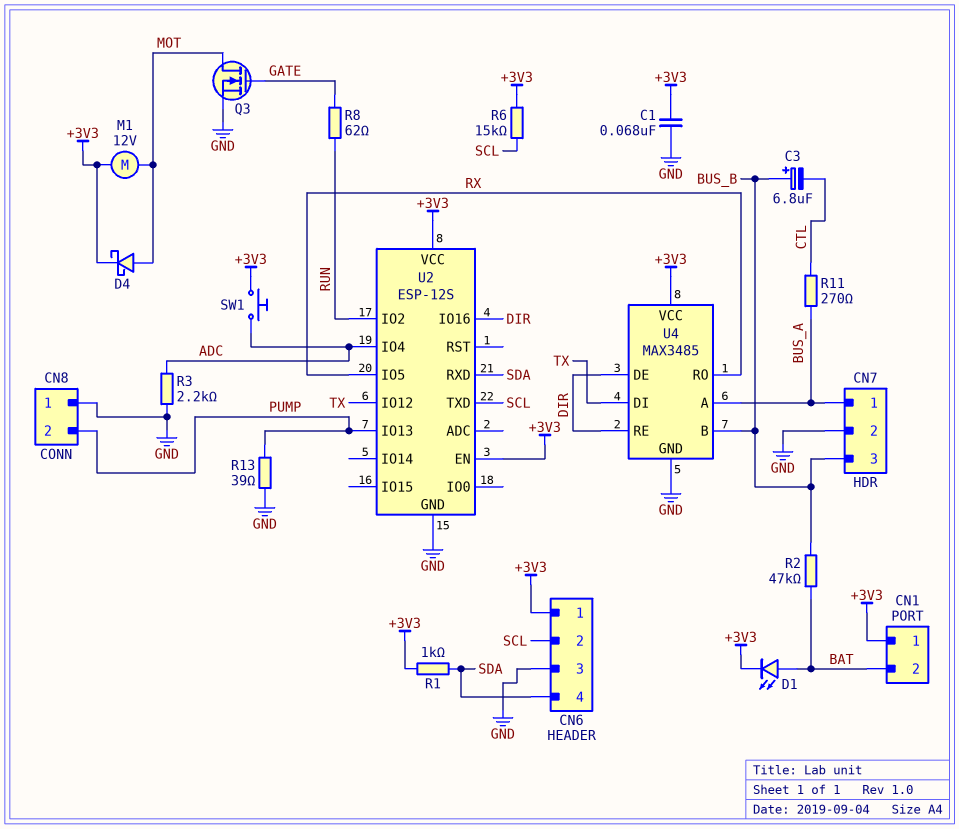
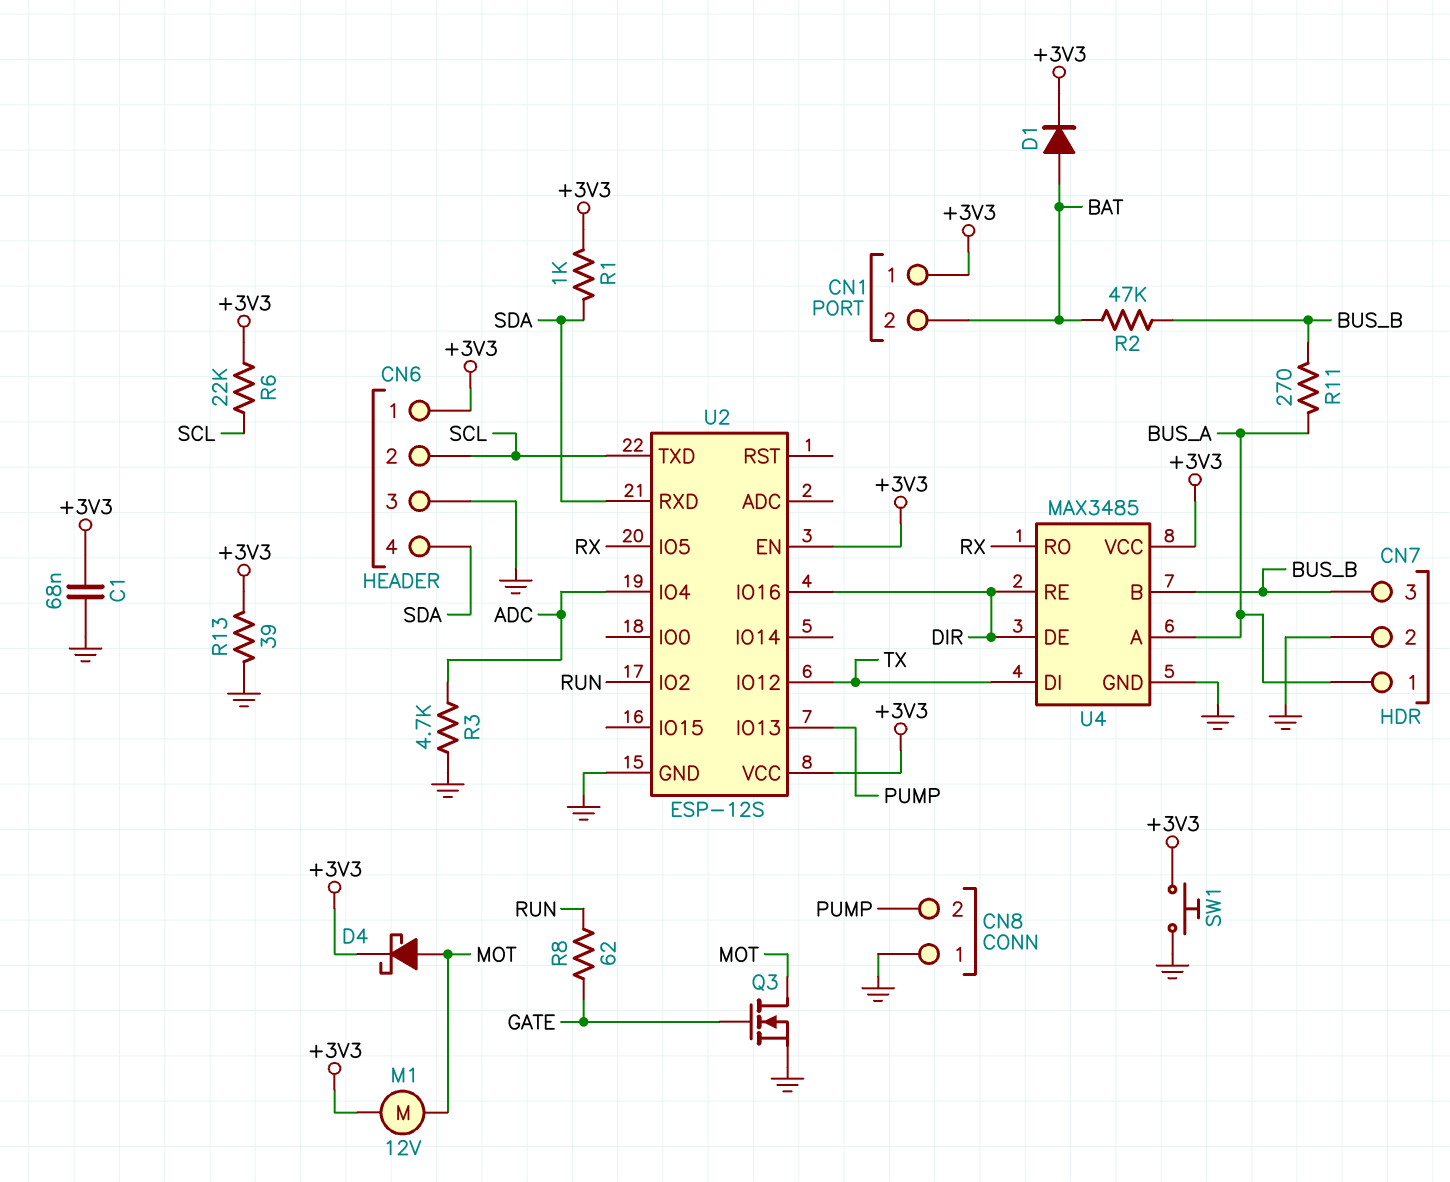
C3: 6.8uF (plus BUS_B, minus CTL) -> none
D1: LED (A BAT, K +3V3) -> diode (A BAT, K +3V3)
R3: 2.2k (ADC, GND) -> 4.7k (ADC, GND)
R6: 15k (+3V3, SCL) -> 22k (+3V3, SCL)
R11: 270 (BUS_A, CTL) -> 270 (BUS_A, BUS_B)
R13: 39 (GND, PUMP) -> 39 (+3V3, GND)
SW1: button (+3V3, ADC) -> button (+3V3, GND)

